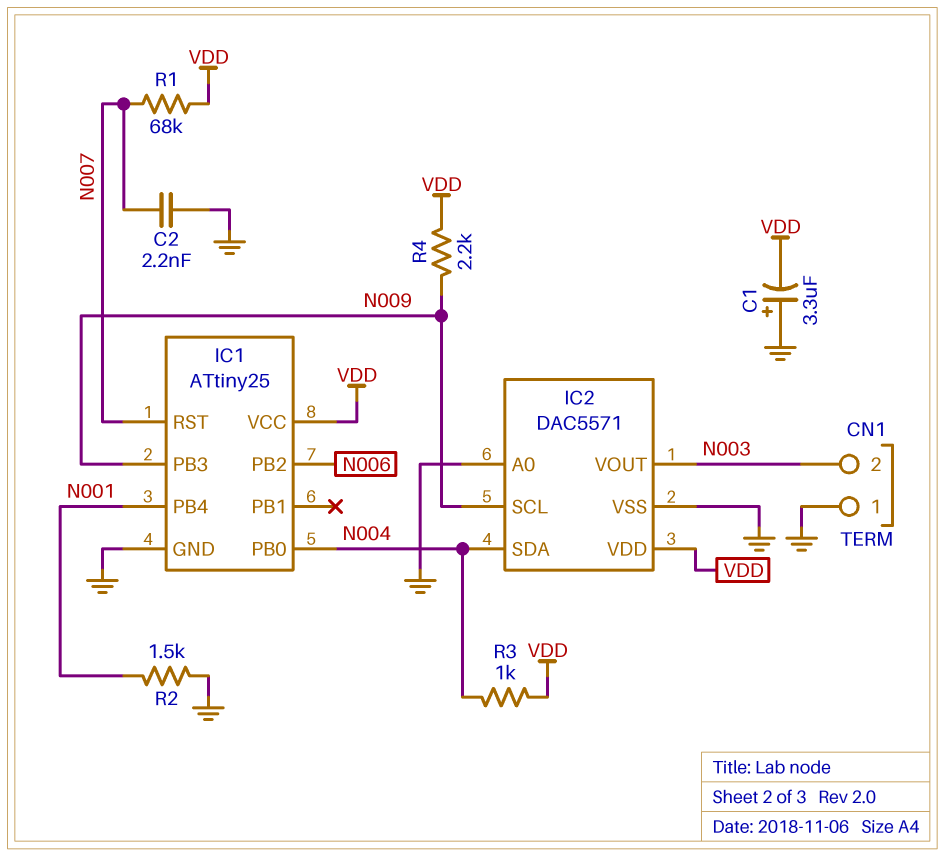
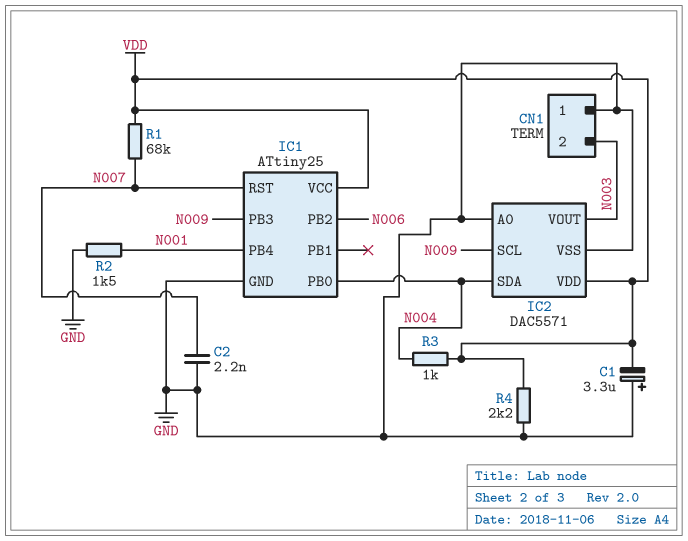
R4: 2.2k (N009, VDD) -> 2.2k (GND, VDD)

